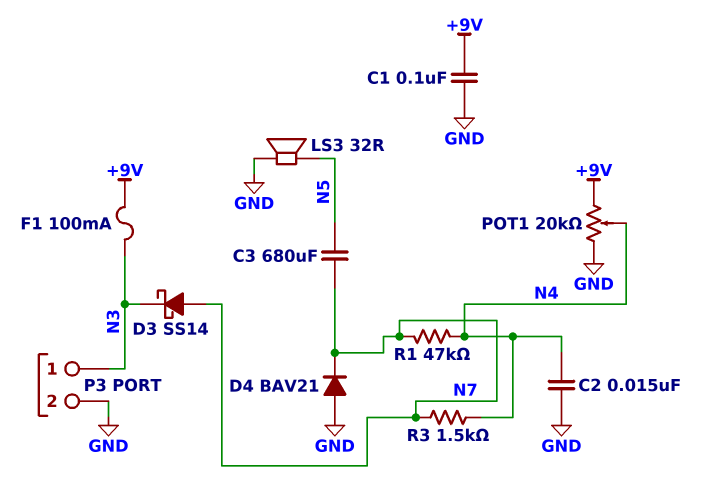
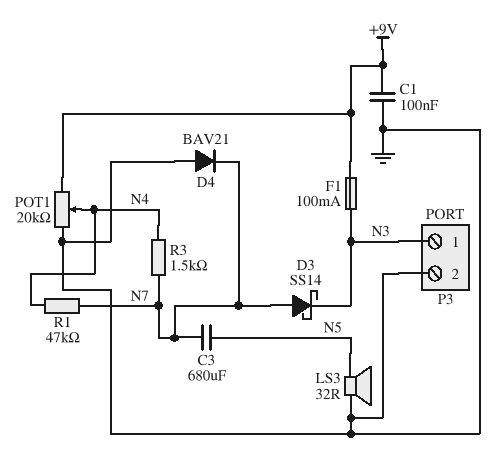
C2: 15nF (GND, N4) -> none

